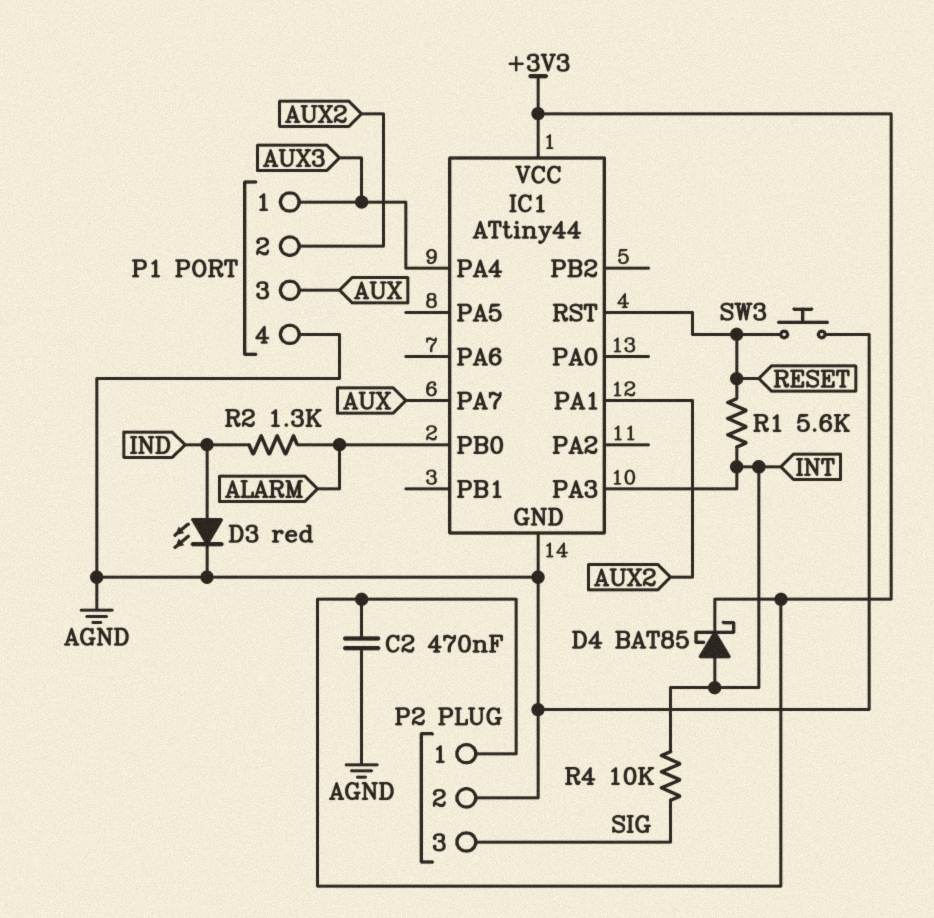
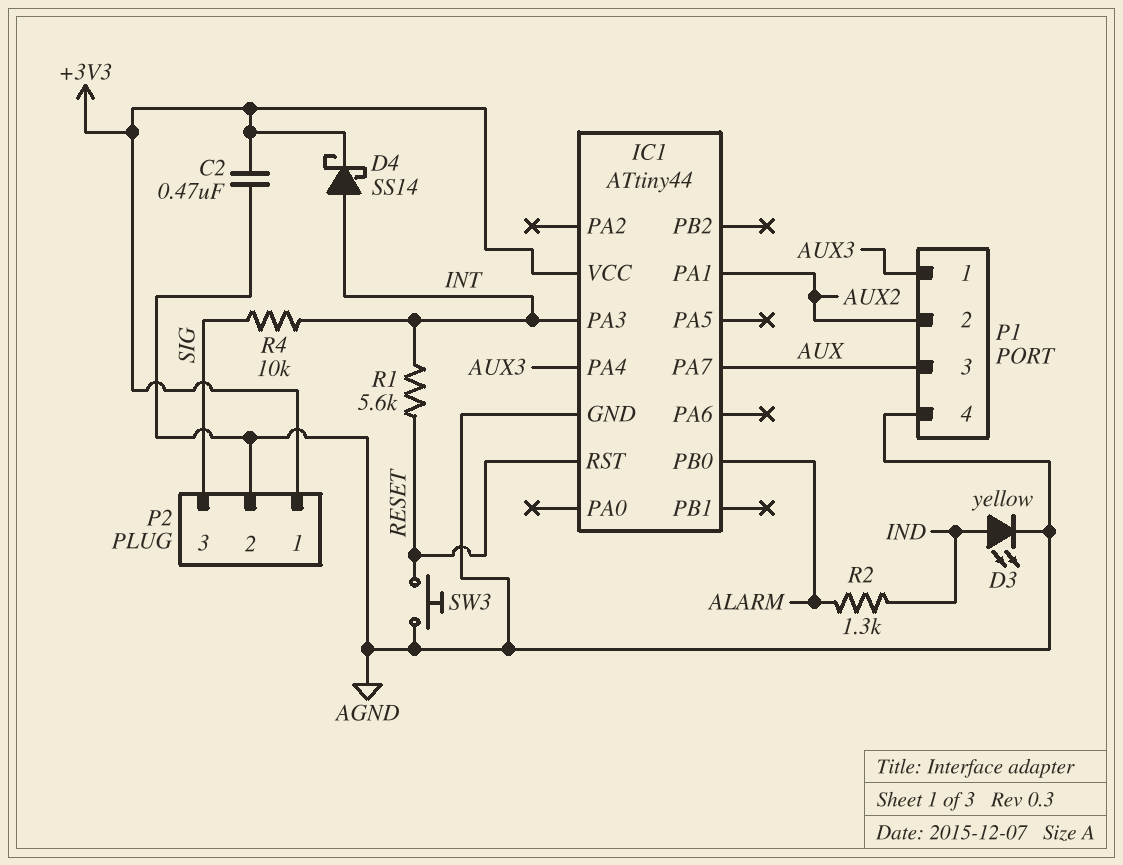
D3: LED red (A IND, K AGND) -> LED yellow (A IND, K AGND)
D4: schottky BAT85 (A INT, K +3V3) -> schottky SS14 (A INT, K +3V3)

